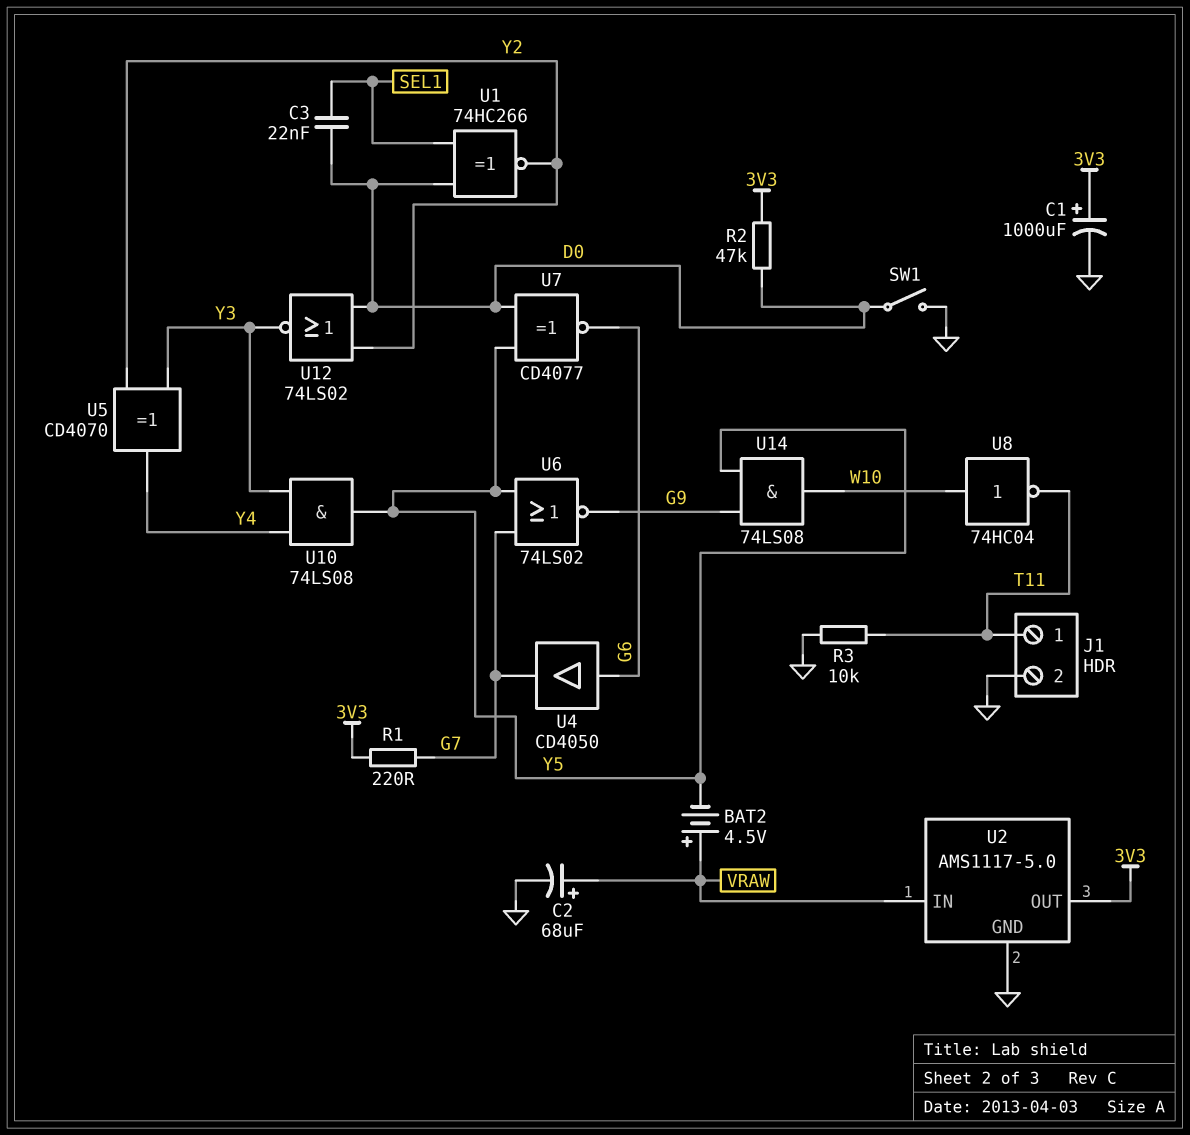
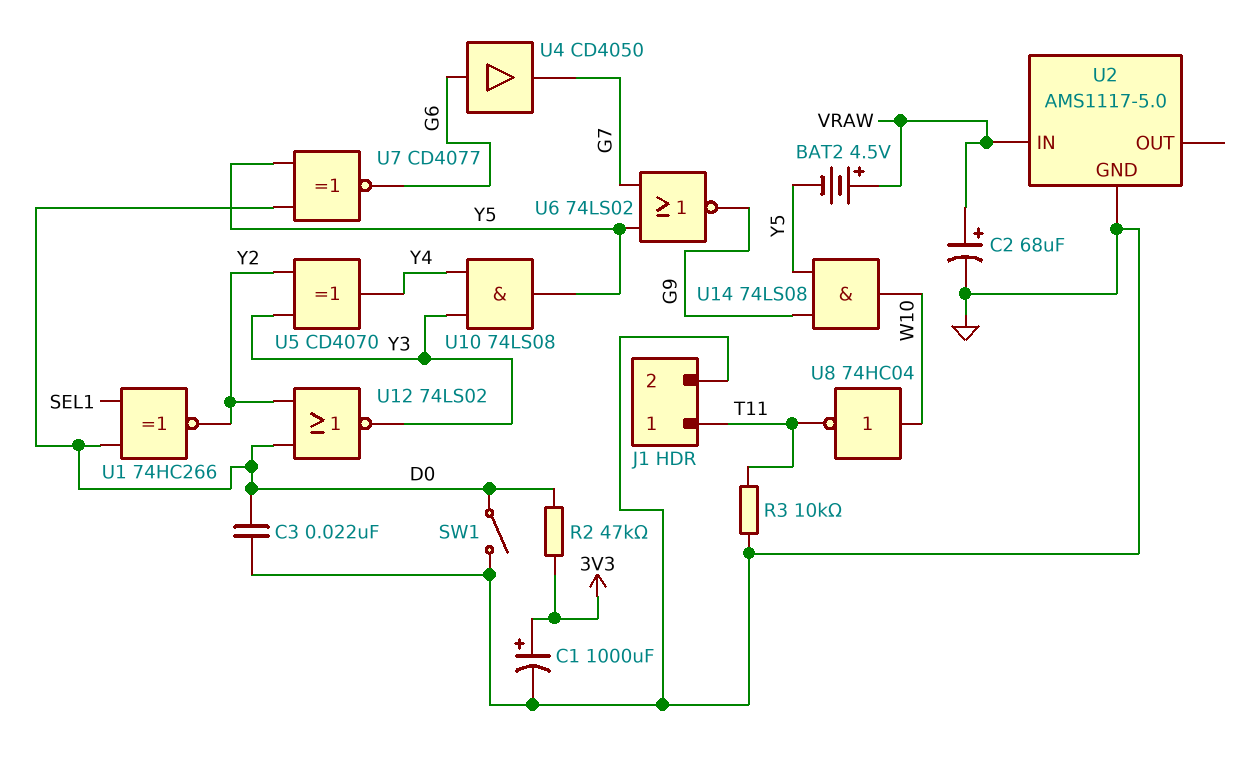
C3: 22nF (D0, SEL1) -> 22nF (D0, GND)
R1: 220 (3V3, G7) -> none
U2 pin OUT: 3V3 -> none

